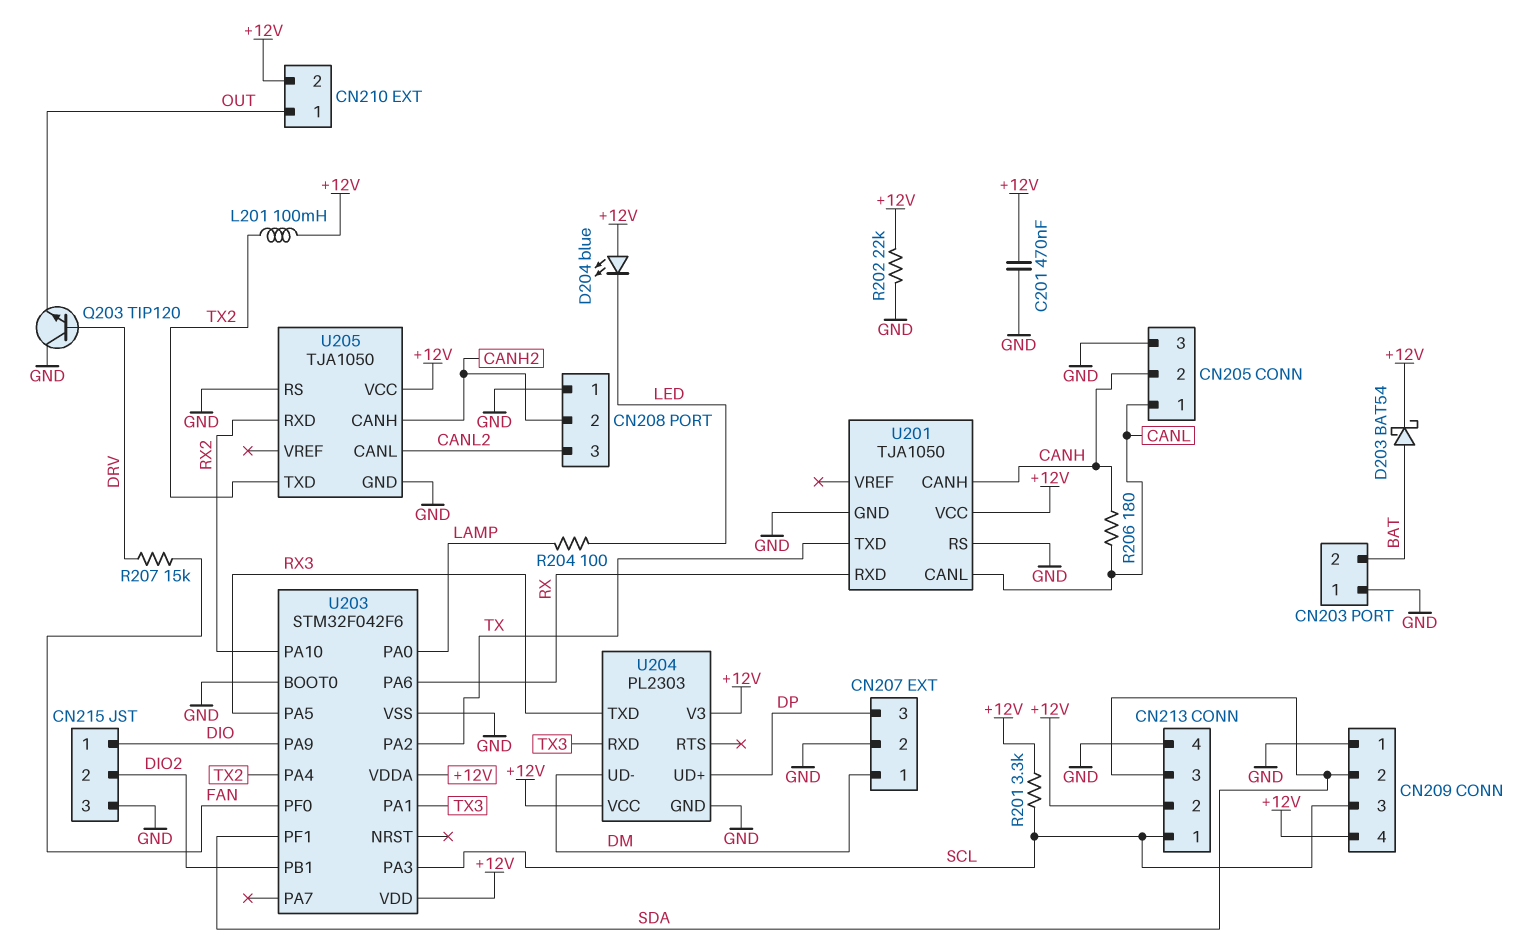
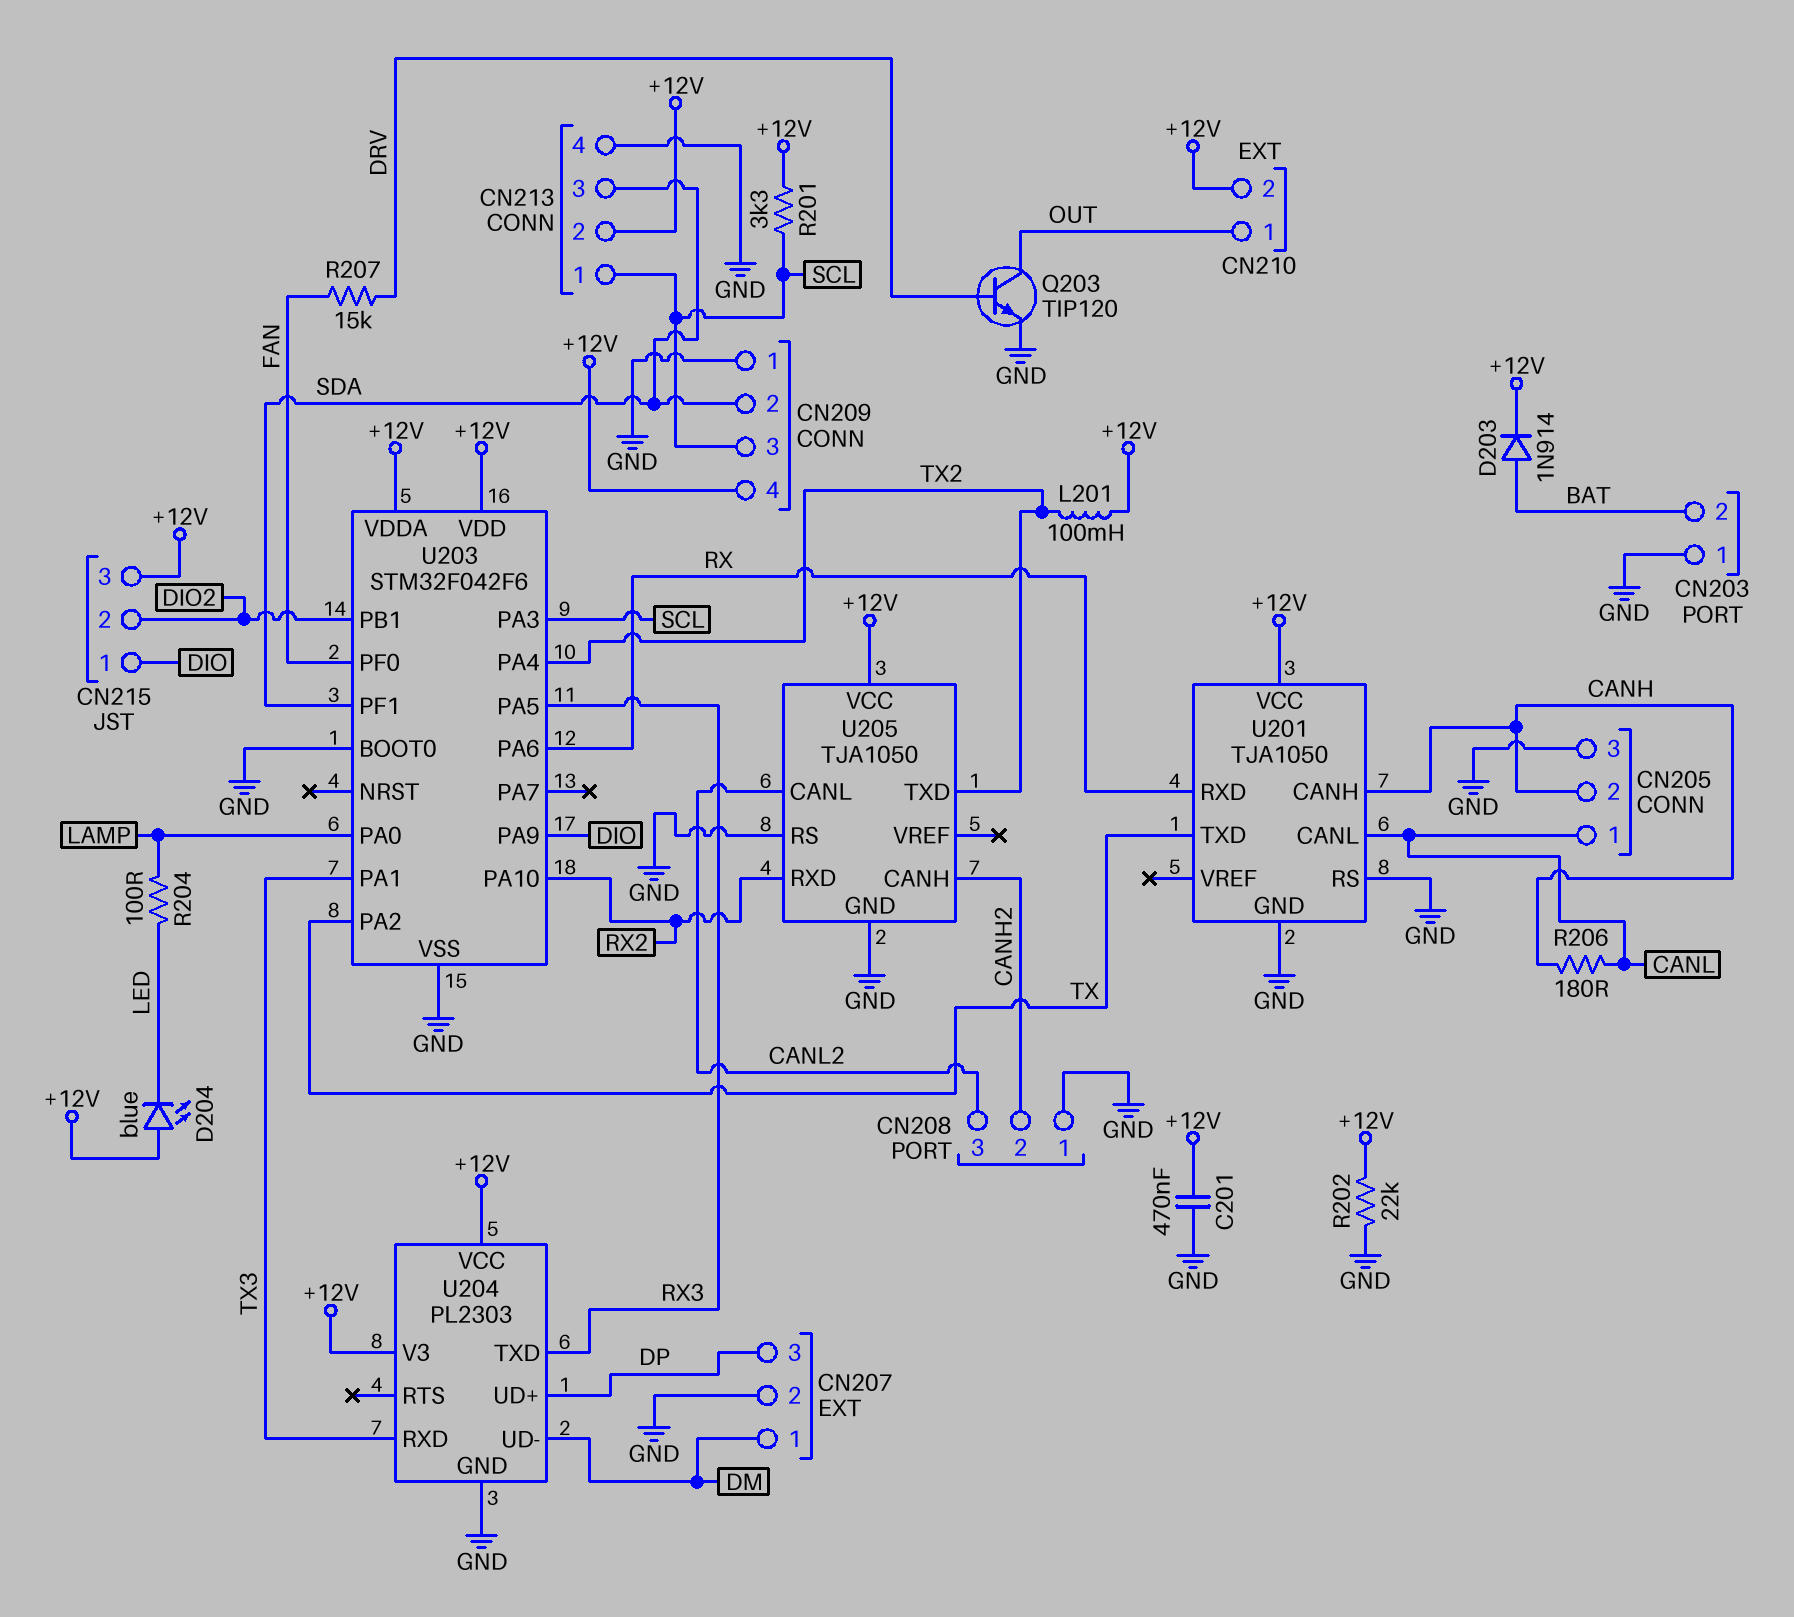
CN215 pin 3: GND -> +12V
D203: schottky BAT54 (A BAT, K +12V) -> diode 1N914 (A BAT, K +12V)
Q203: NPN TIP120 (B DRV, C GND, E OUT) -> NPN TIP120 (B DRV, C OUT, E GND)

